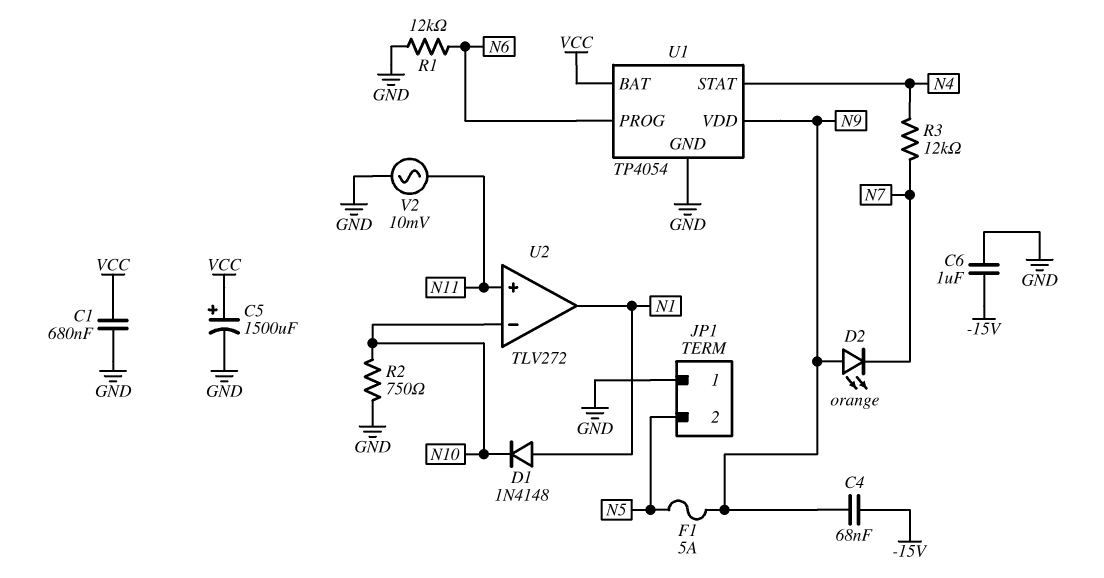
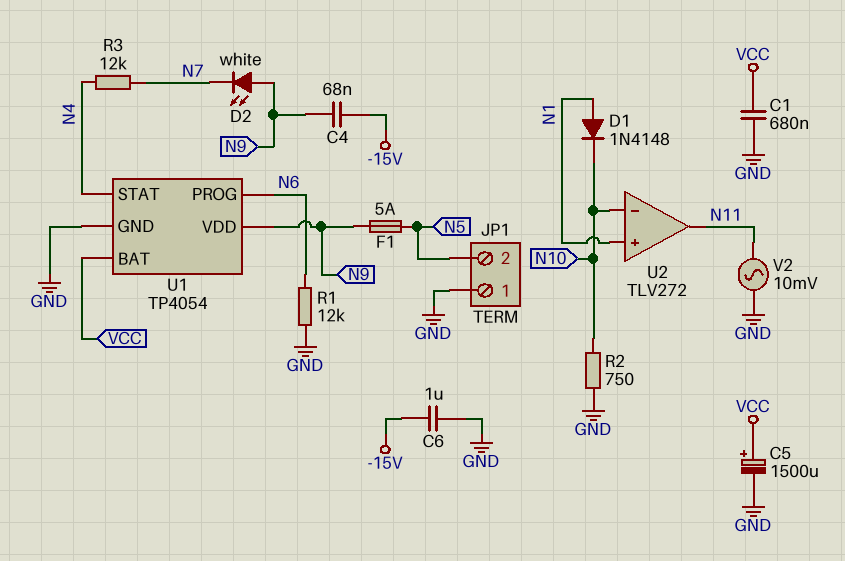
D2: LED orange (A N9, K N7) -> LED white (A N9, K N7)
U2 pin in+: N11 -> N1
U2 pin out: N1 -> N11

